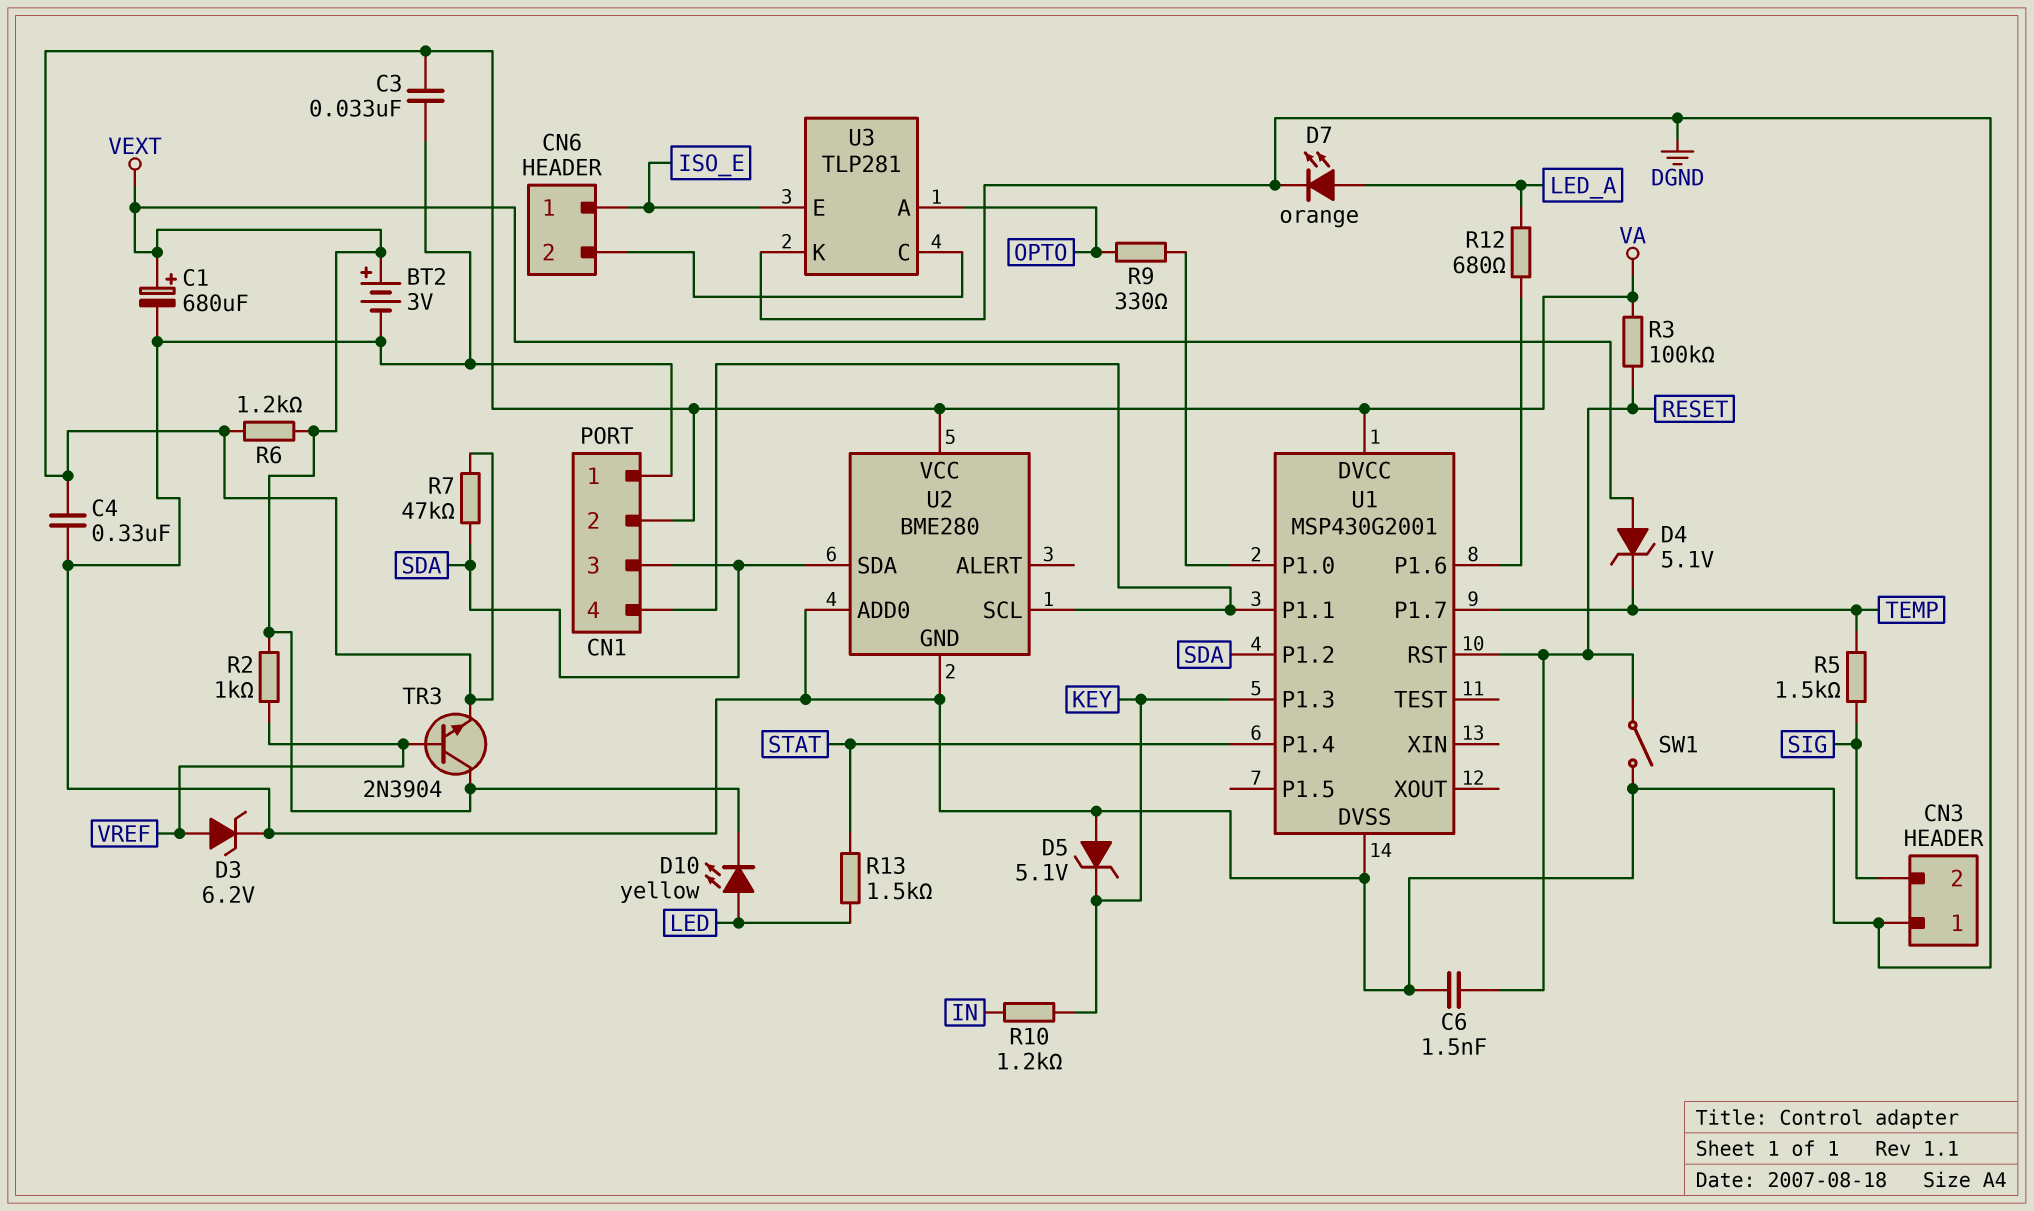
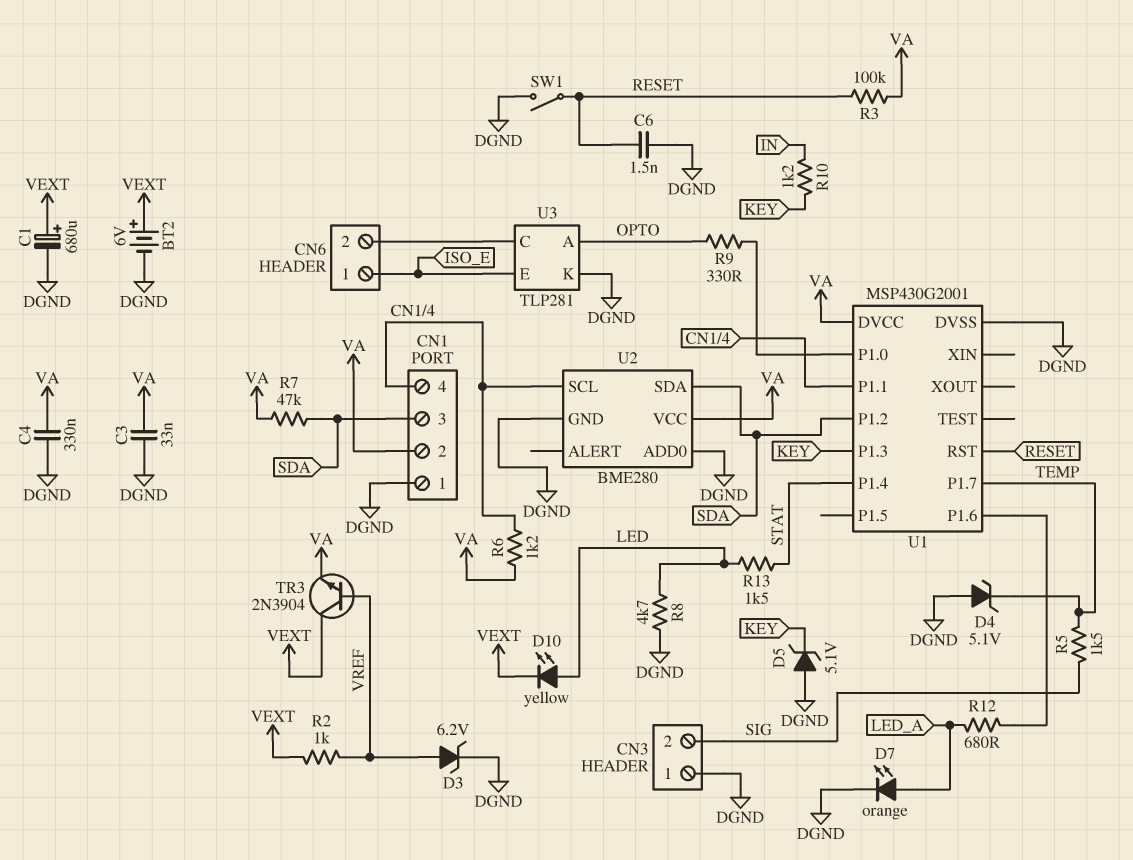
BT2: 3V (plus VEXT, minus DGND) -> 6V (plus VEXT, minus DGND)
D4: zener 5.1V (A VEXT, K TEMP) -> zener 5.1V (A DGND, K TEMP)
R6: 1.2k (VA, VEXT) -> 1.2k (CN1/4, VA)
R8: none -> 4.7k (DGND, LED)

